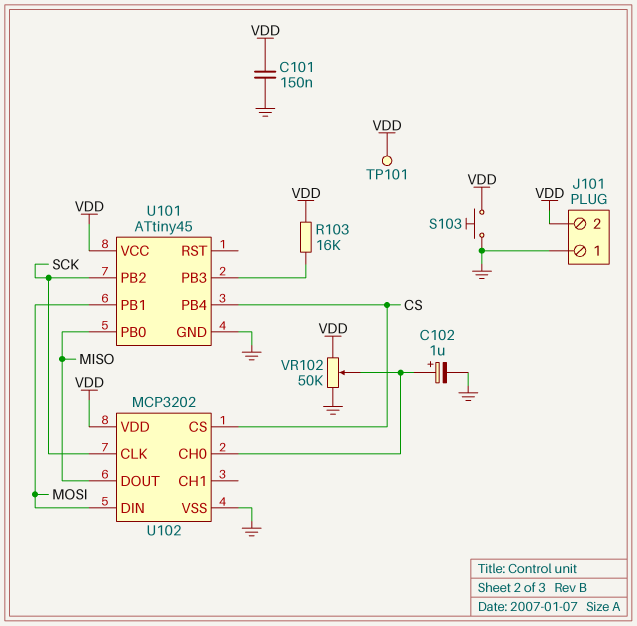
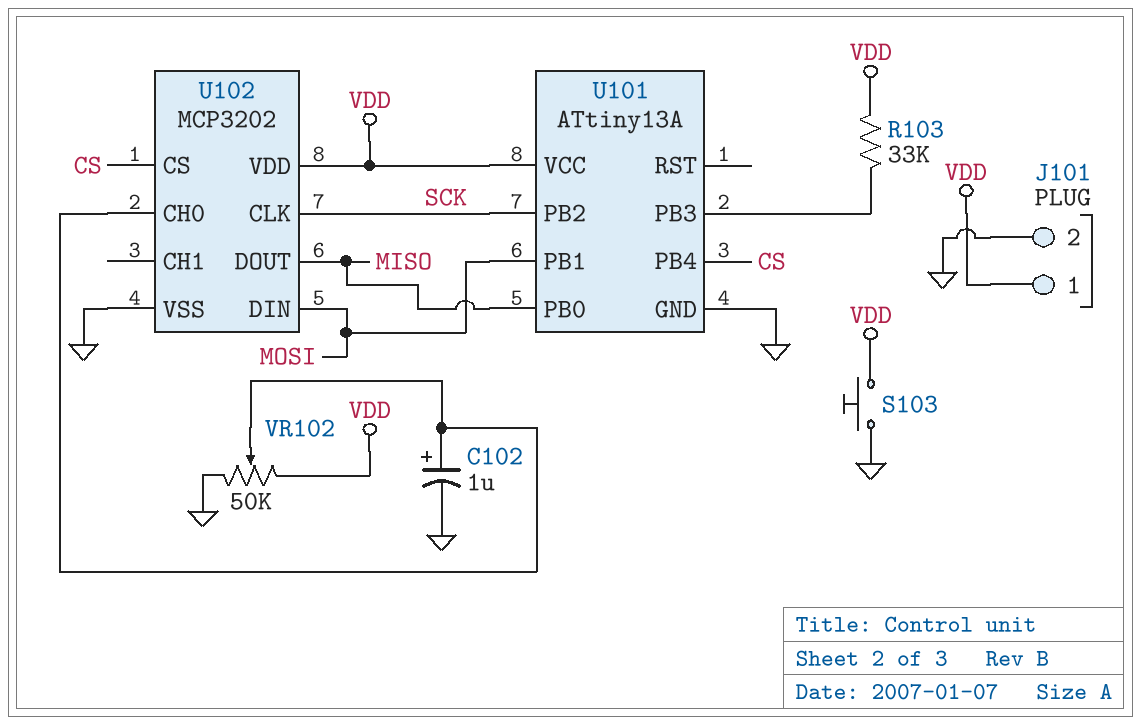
C101: 150nF (GND, VDD) -> none
J101 pin 1: GND -> VDD
J101 pin 2: VDD -> GND
R103: 16k (U101/PB3, VDD) -> 33k (U101/PB3, VDD)
TP101: test point (VDD) -> none
U101: ATtiny45 -> ATtiny13A

